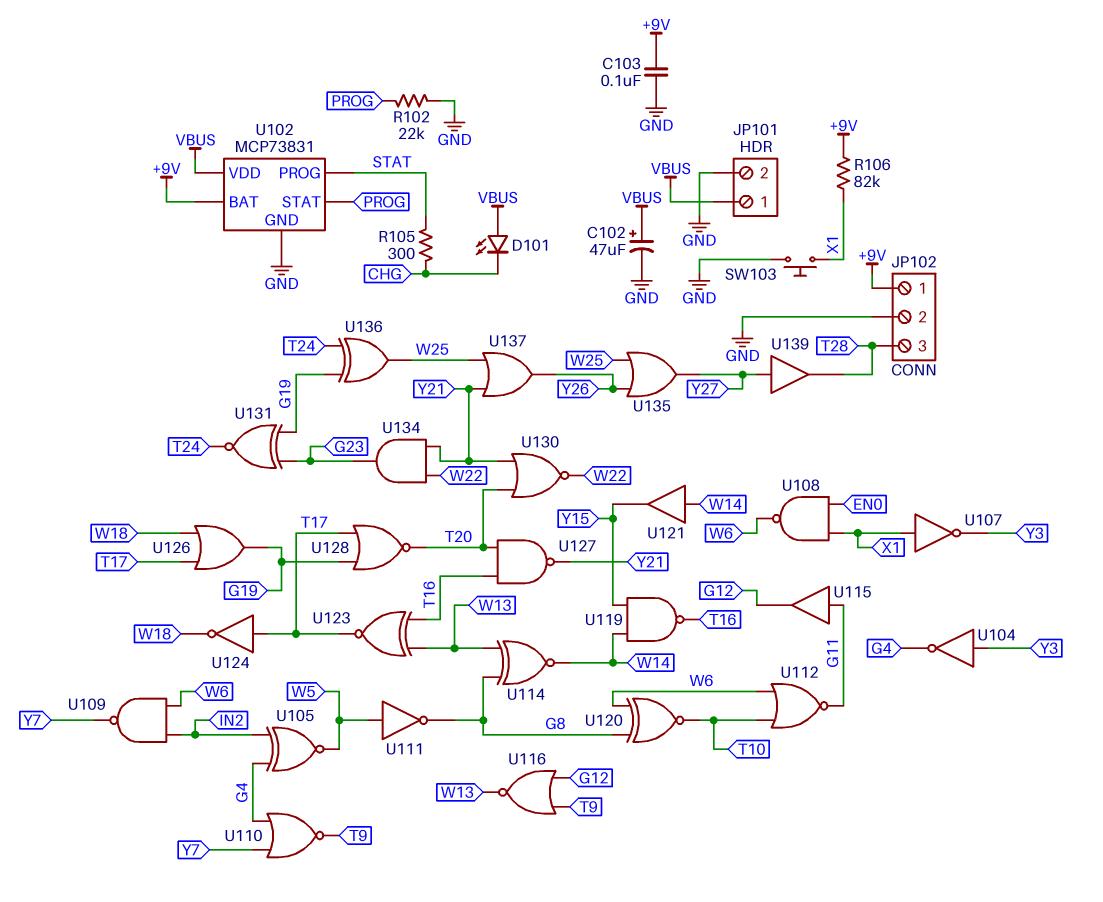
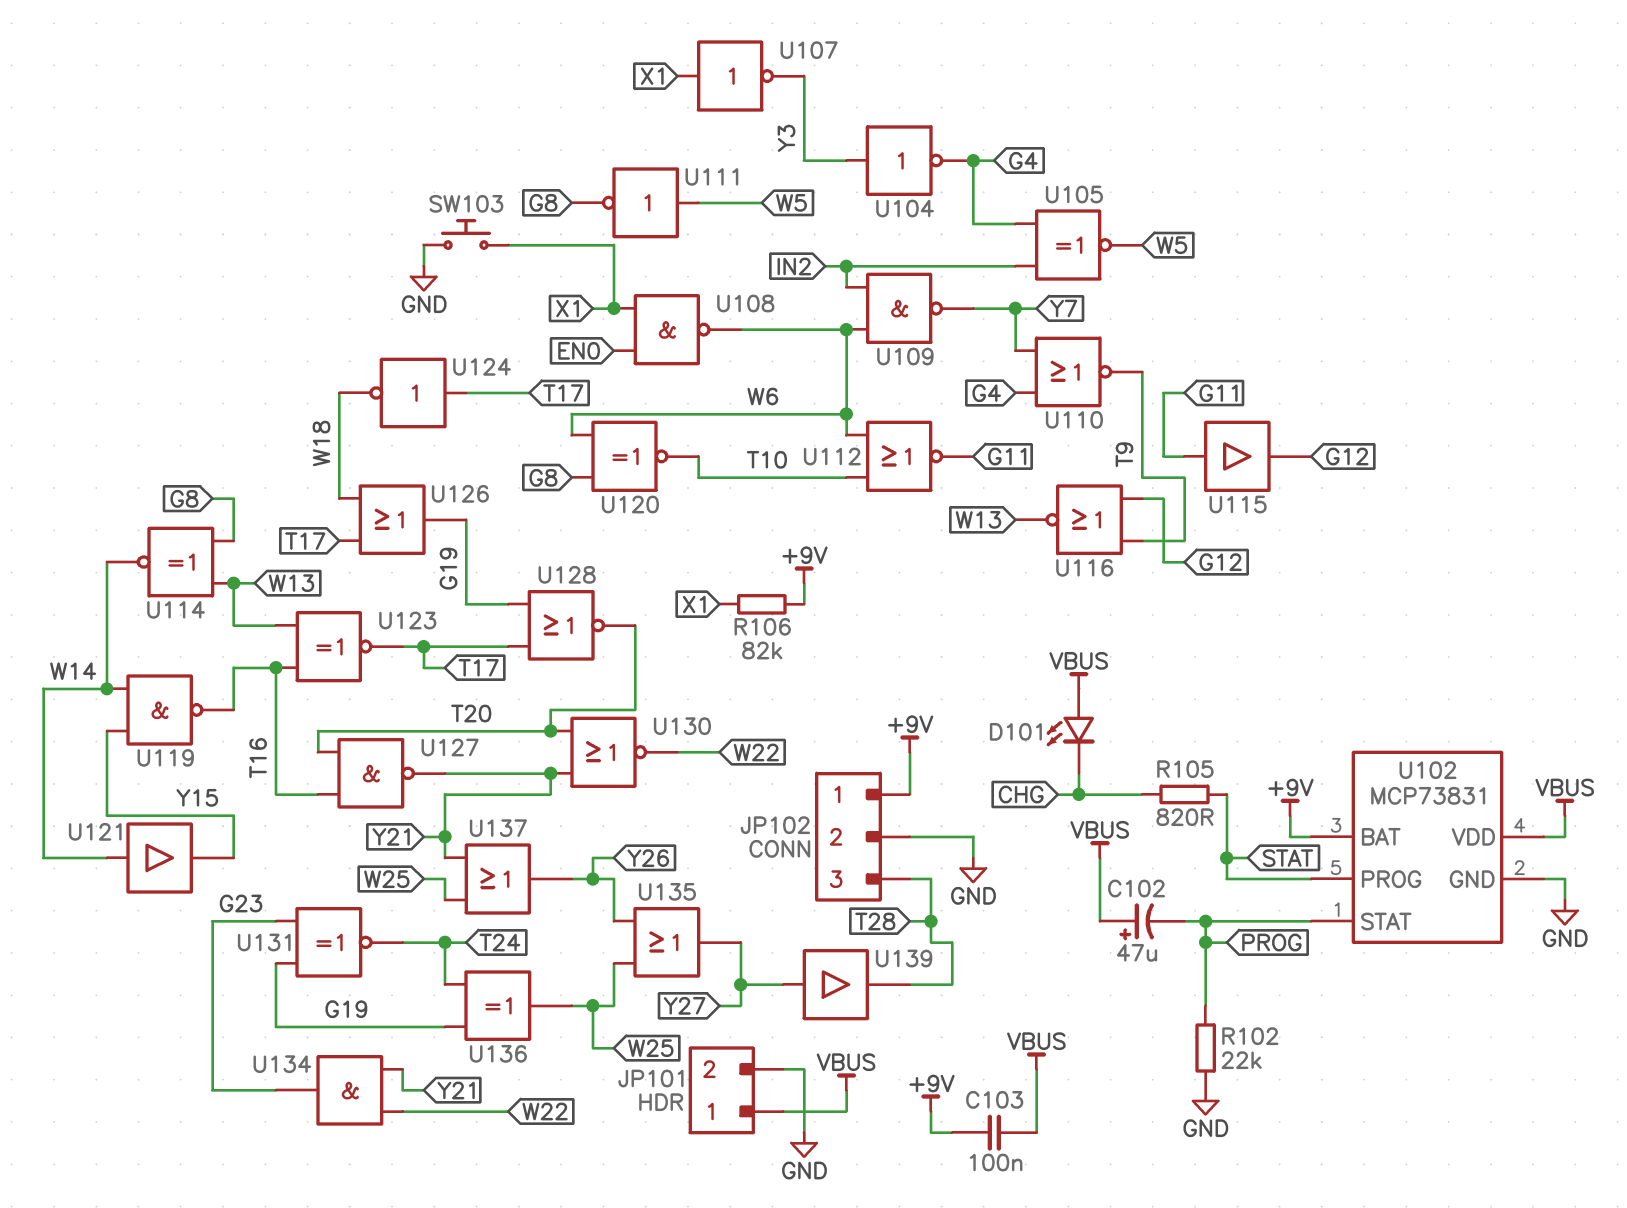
C102: 47uF (plus VBUS, minus GND) -> 47uF (plus VBUS, minus PROG)
C103: 100nF (+9V, GND) -> 100nF (+9V, VBUS)
R105: 300 (CHG, STAT) -> 820 (CHG, STAT)

